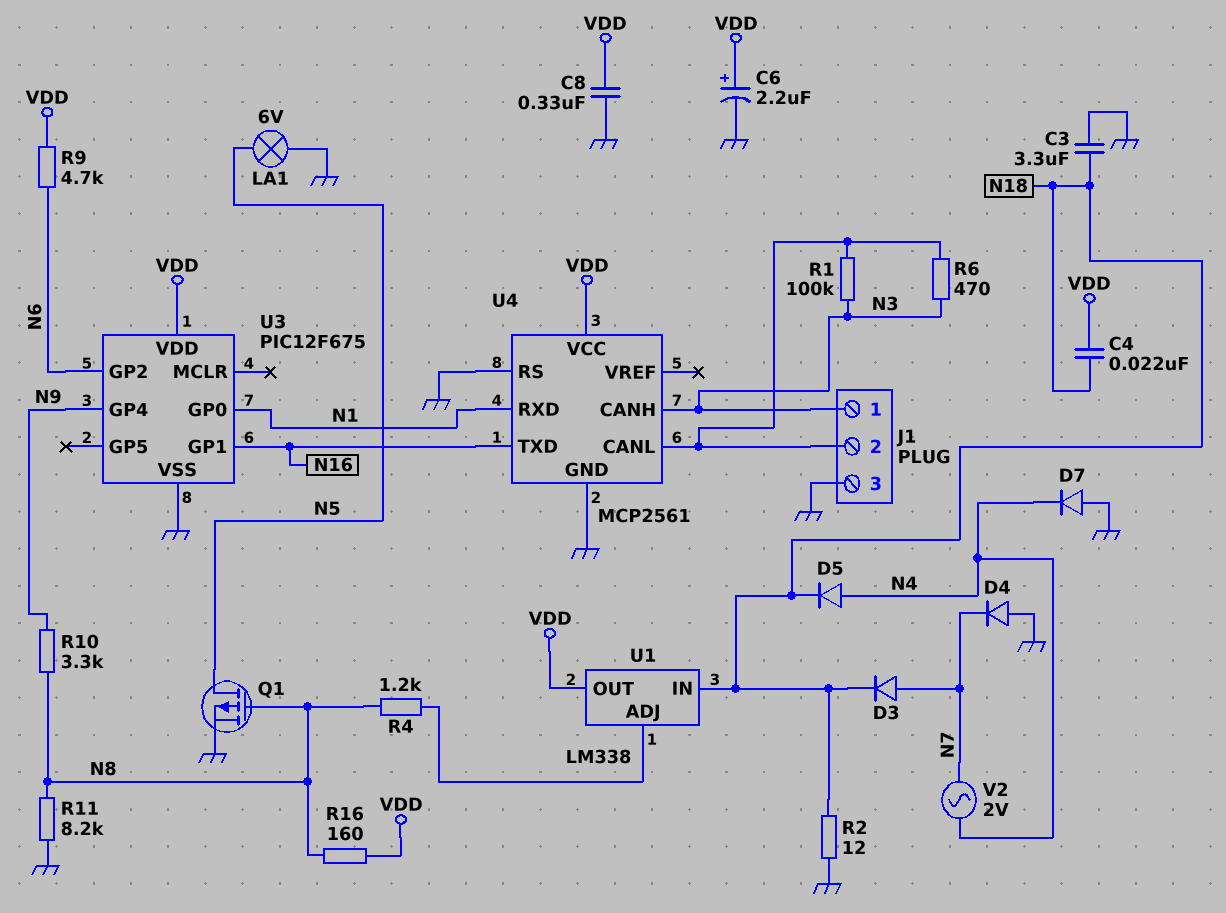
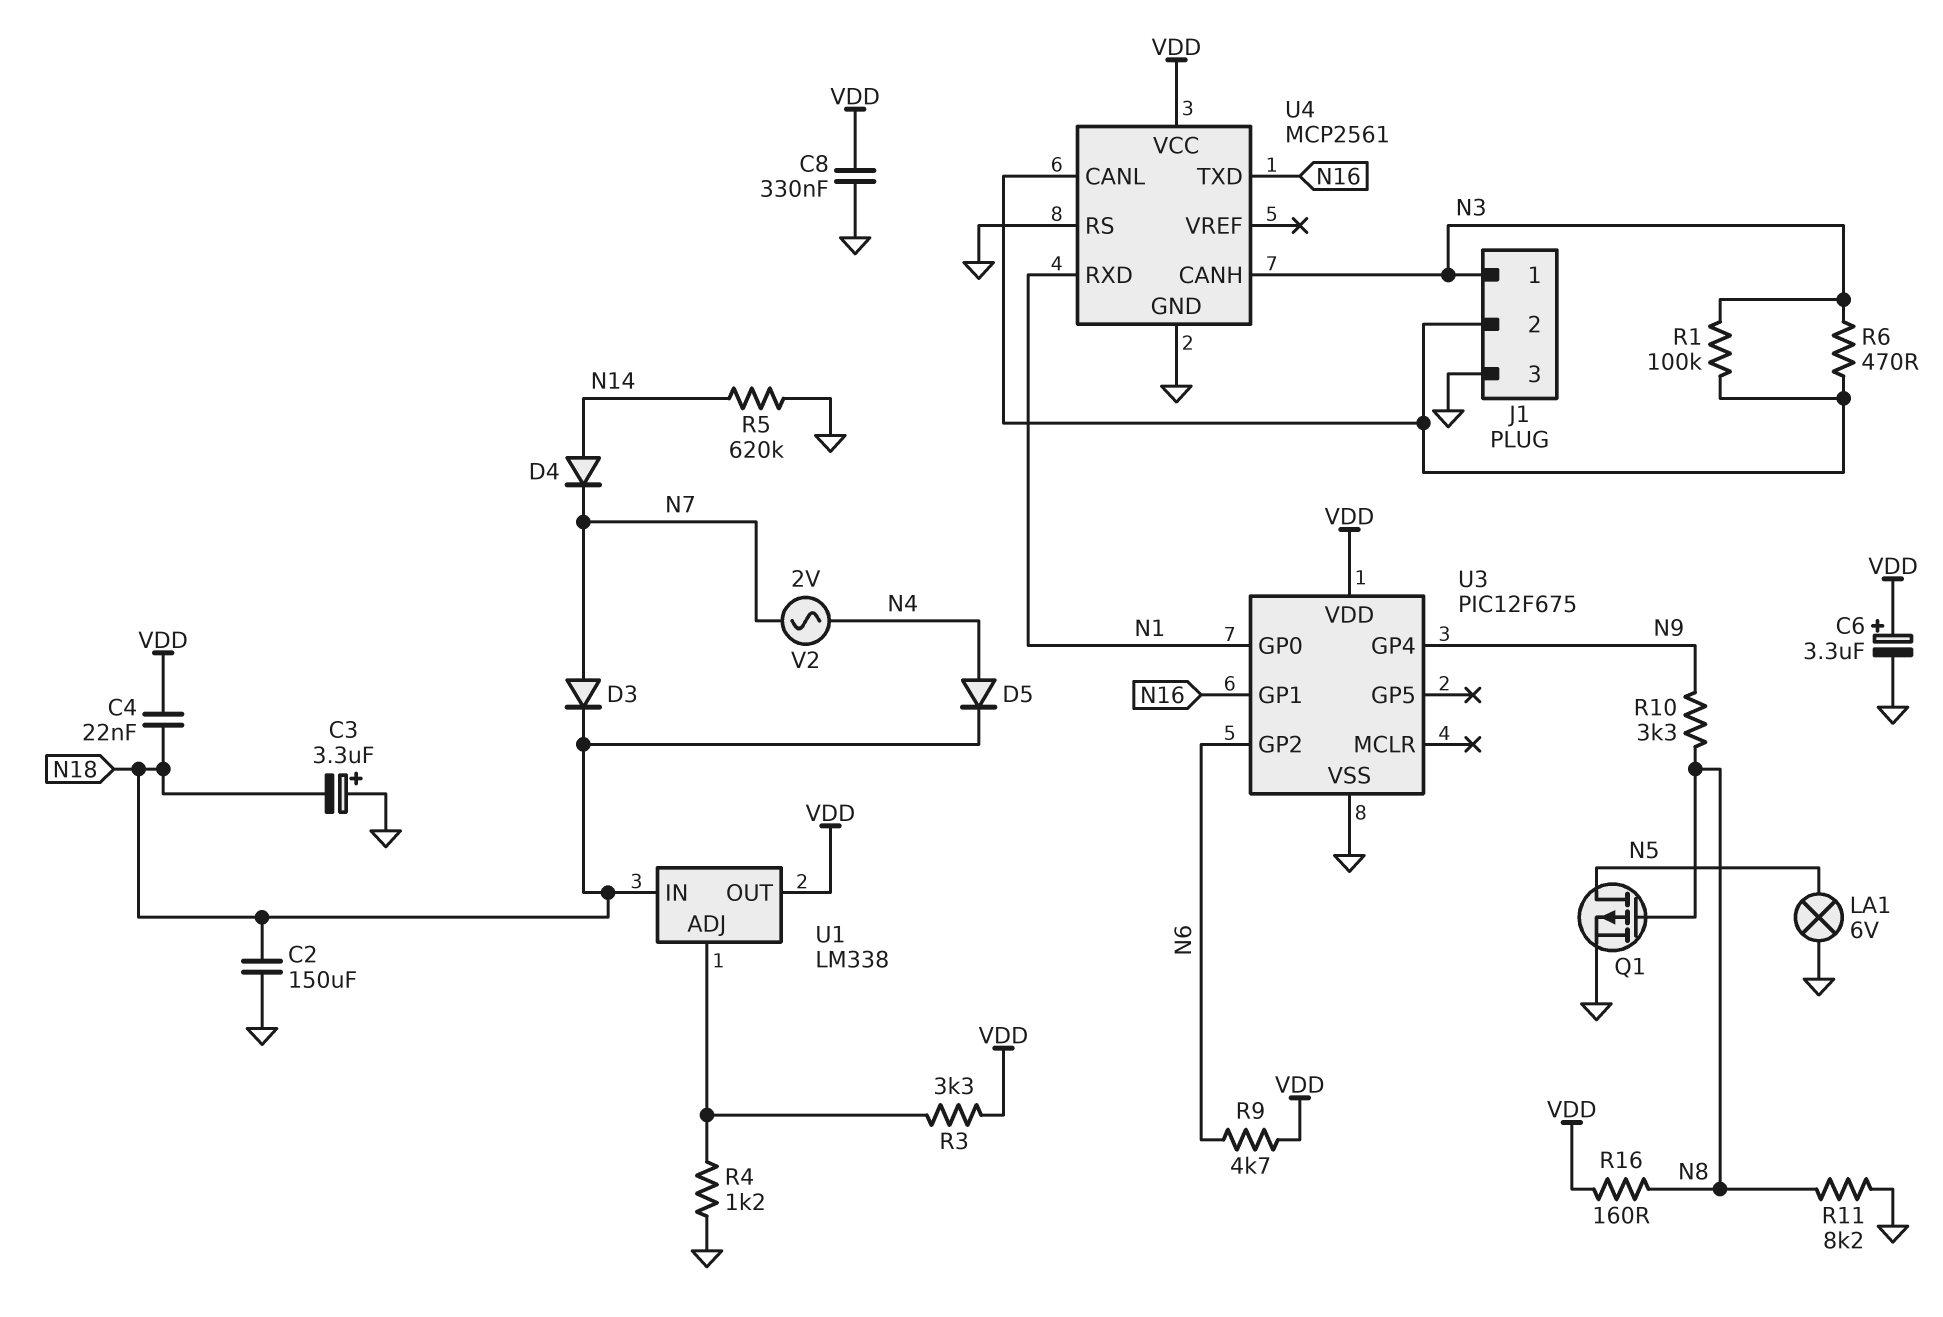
C2: none -> 150uF (GND, N18)
C3: 3.3uF (GND, N18) -> 3.3uF (plus GND, minus N18)
C6: 2.2uF (plus VDD, minus GND) -> 3.3uF (plus VDD, minus GND)
D4: diode (A GND, K N7) -> diode (A N14, K N7)
D7: diode (A GND, K N4) -> none
R2: 12 (GND, N18) -> none
R3: none -> 3.3k (U1/ADJ, VDD)
R4: 1.2k (N8, U1/ADJ) -> 1.2k (GND, U1/ADJ)
R5: none -> 620k (GND, N14)

